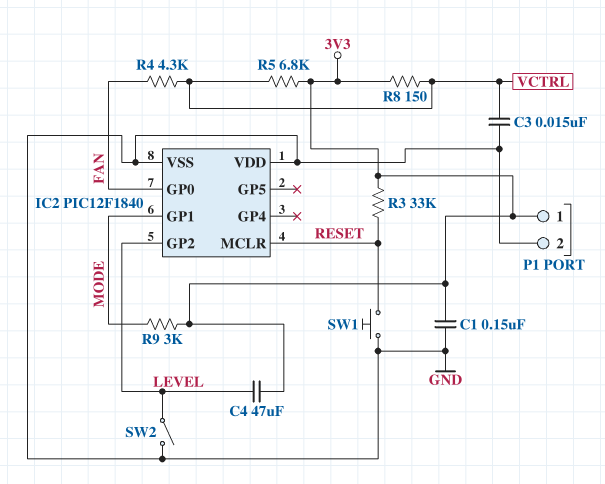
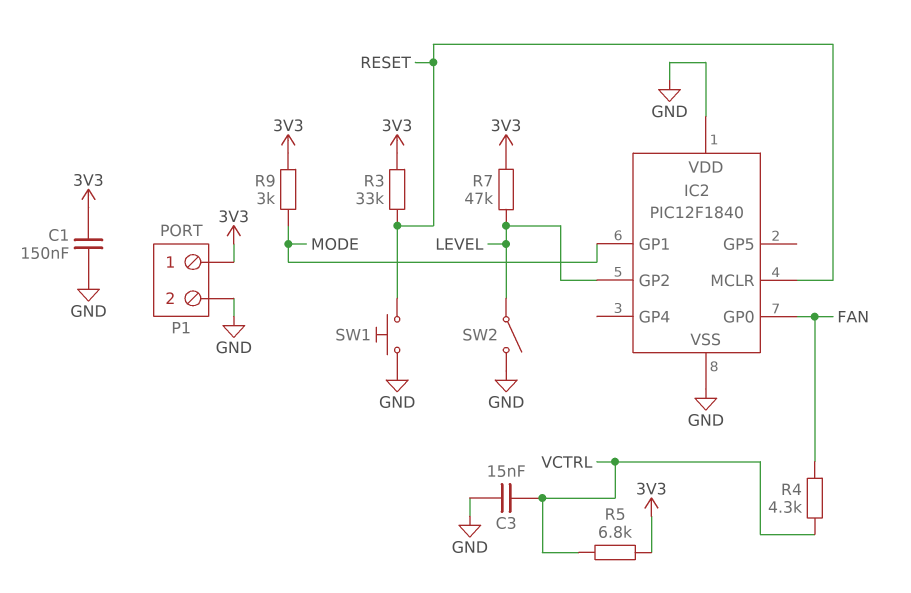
C4: 47uF (3V3, LEVEL) -> none
R7: none -> 47k (3V3, LEVEL)
R8: 150 (3V3, VCTRL) -> none

